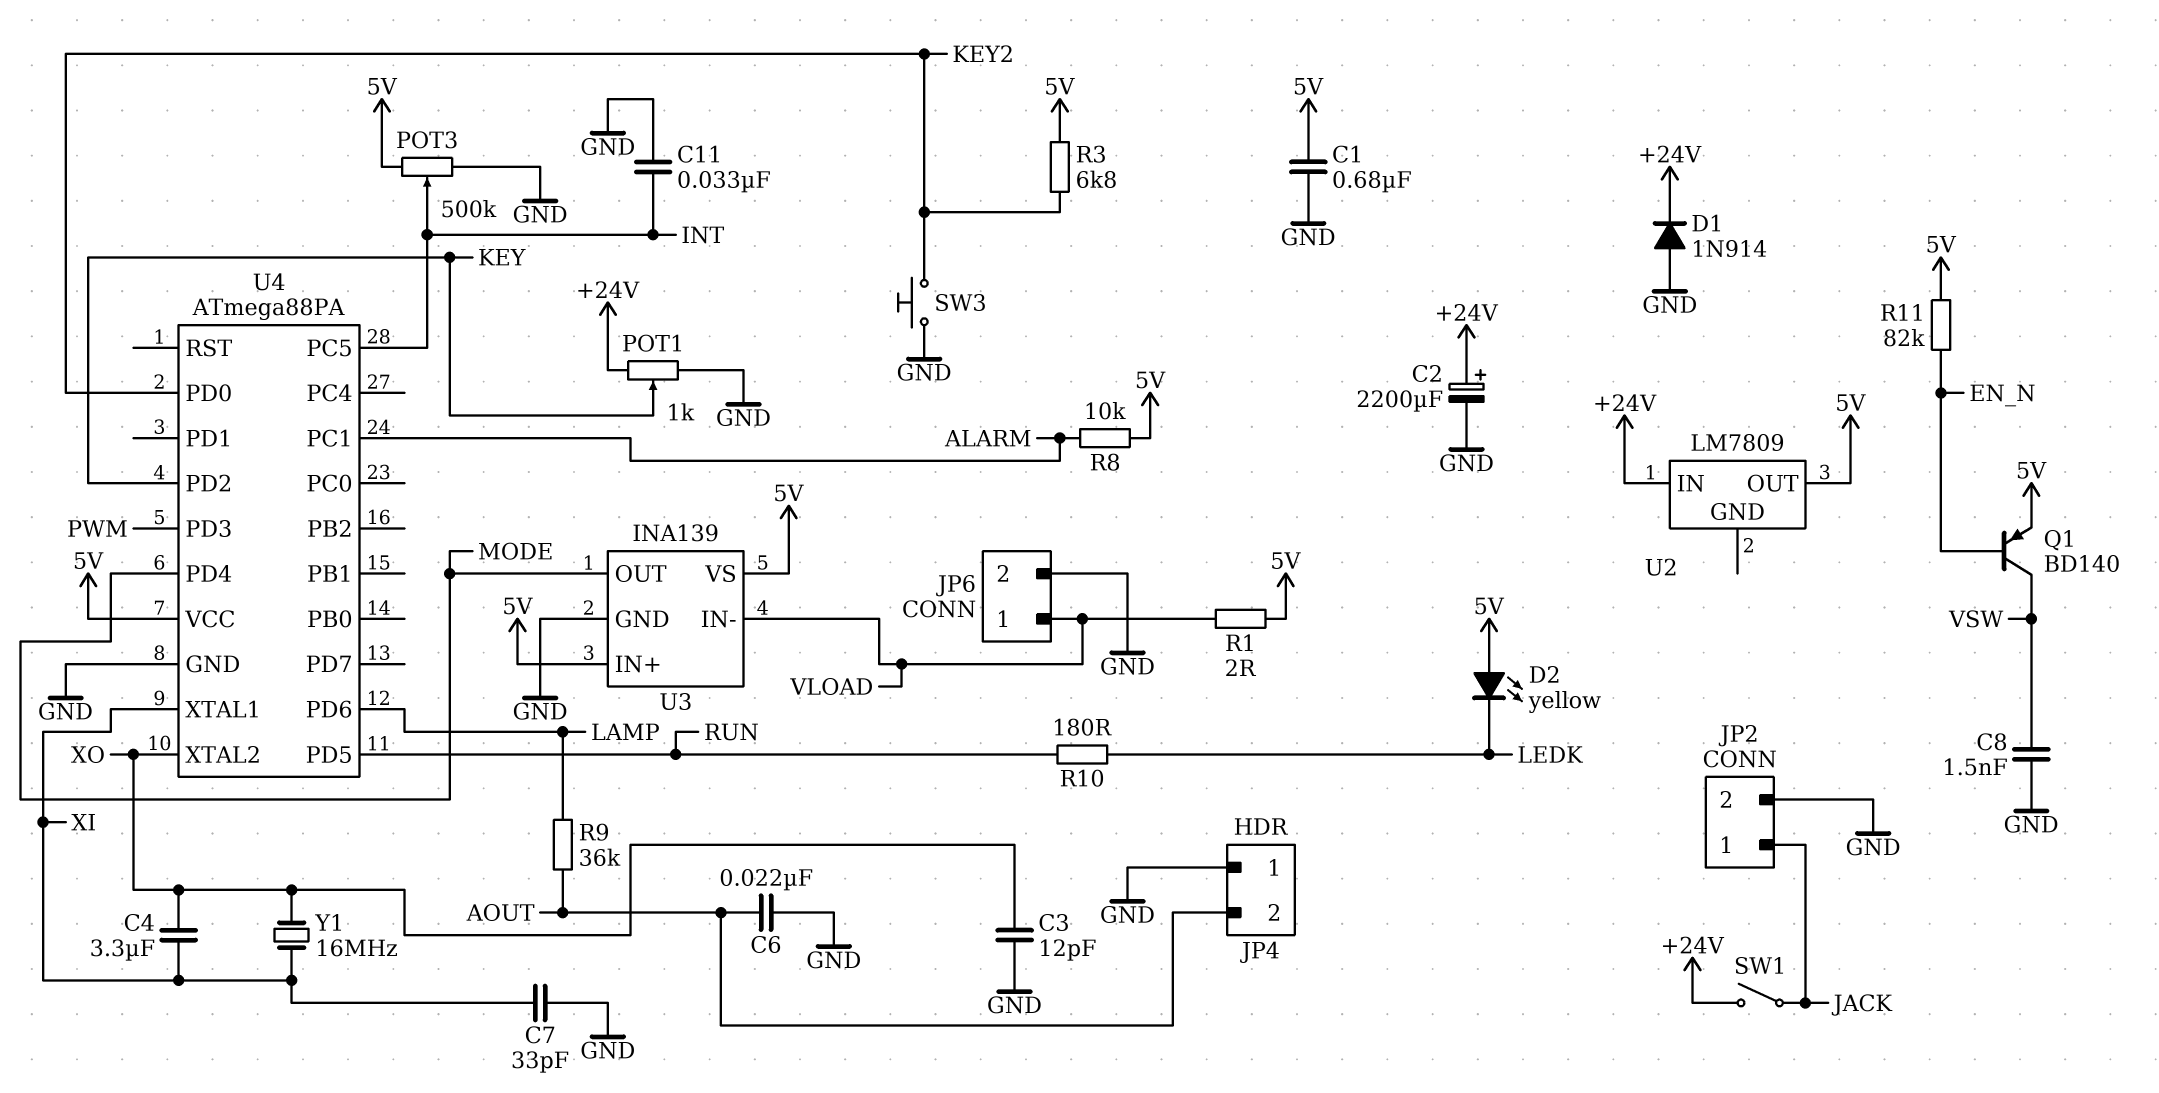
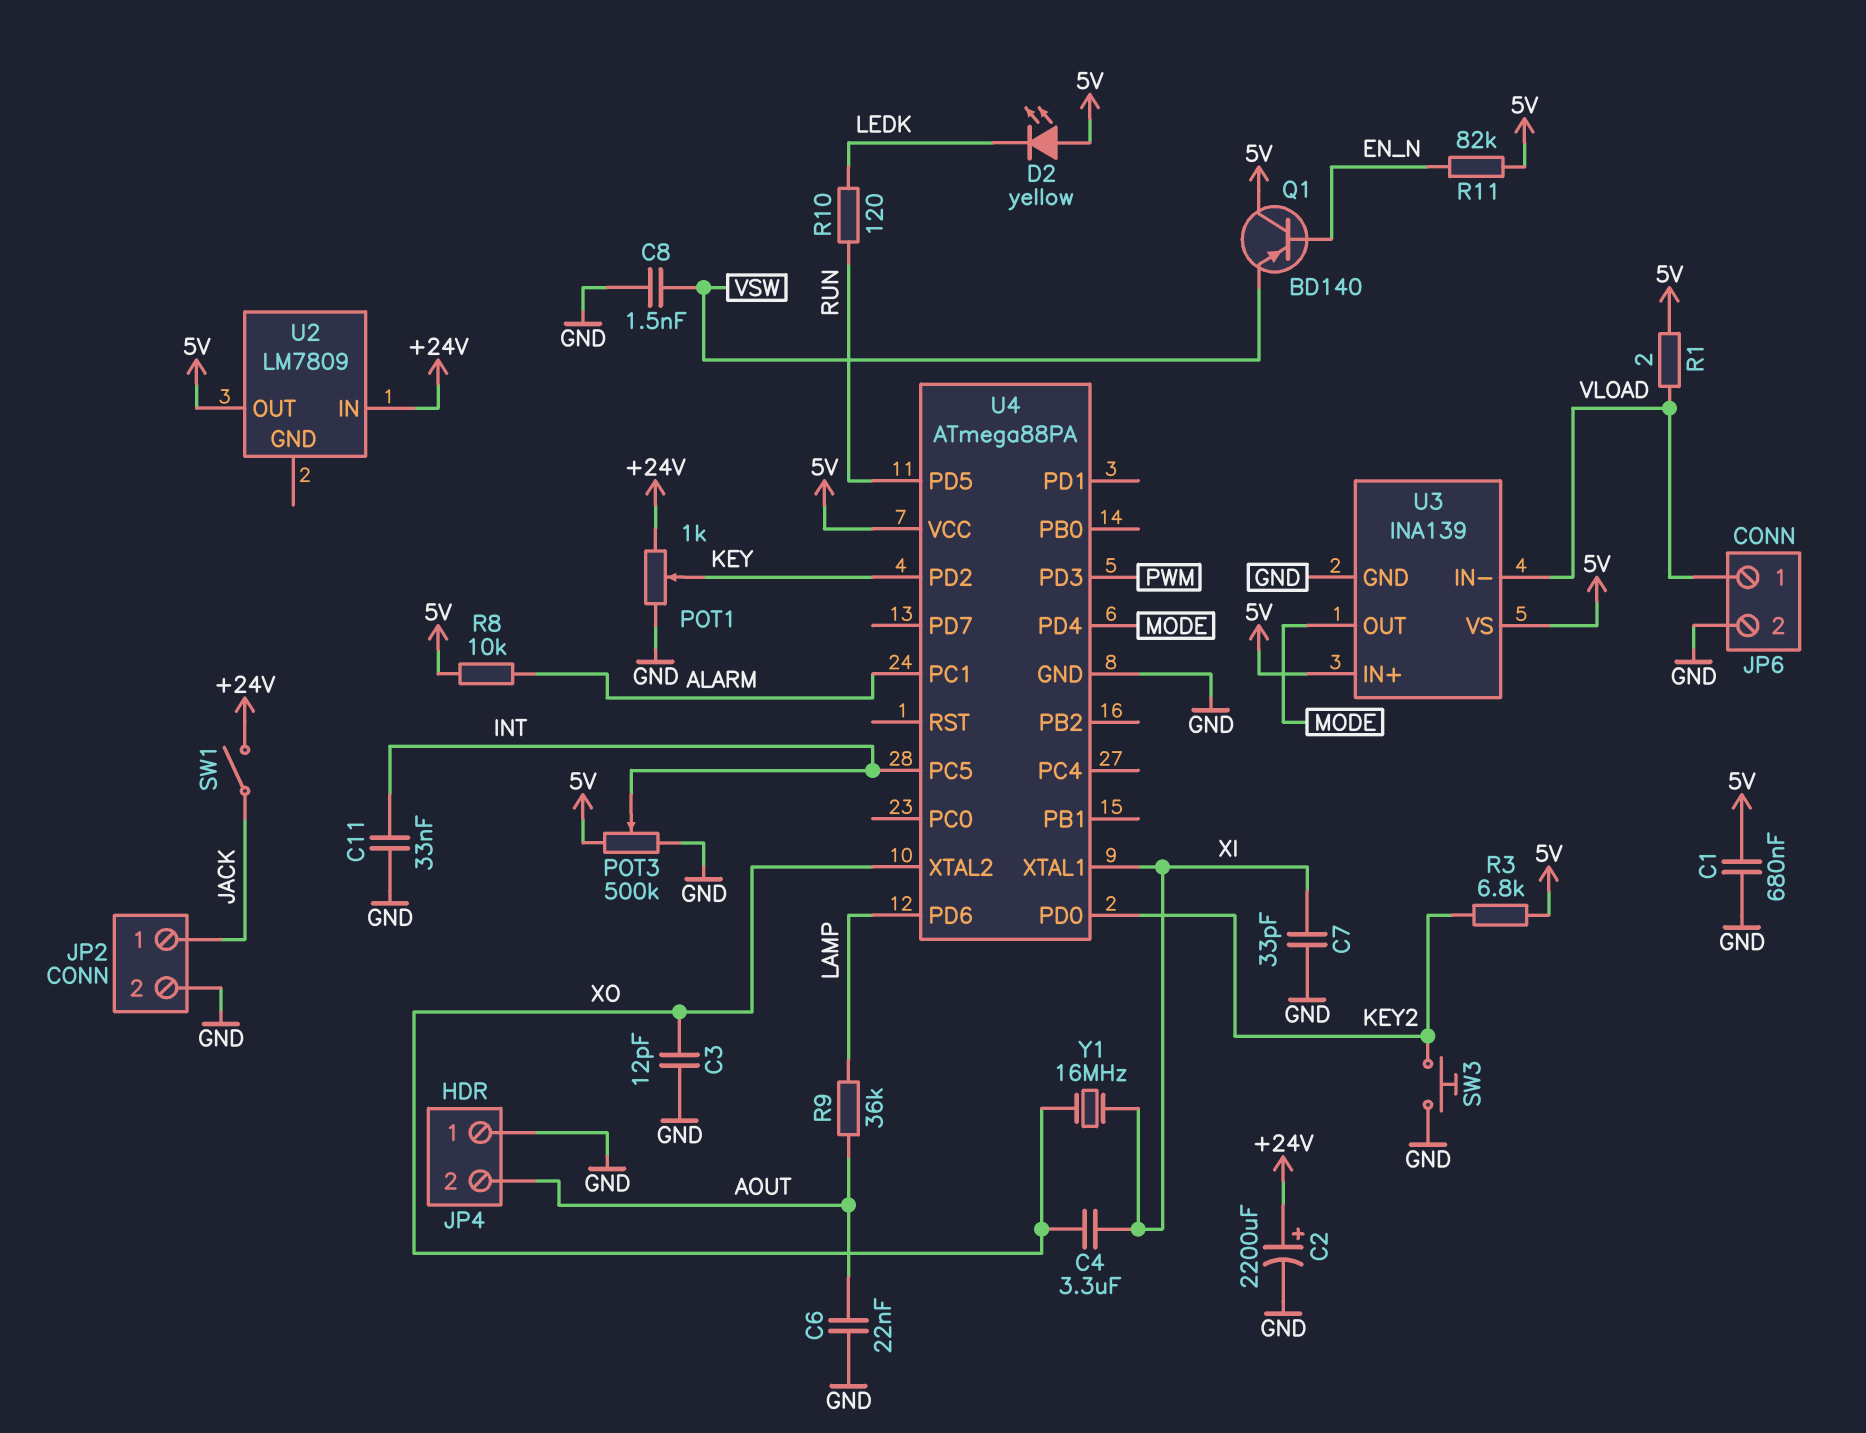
D1: diode 1N914 (A GND, K +24V) -> none
Q1: PNP BD140 (B EN_N, C VSW, E 5V) -> PNP BD140 (B EN_N, C 5V, E VSW)
R10: 180 (LEDK, RUN) -> 120 (LEDK, RUN)

